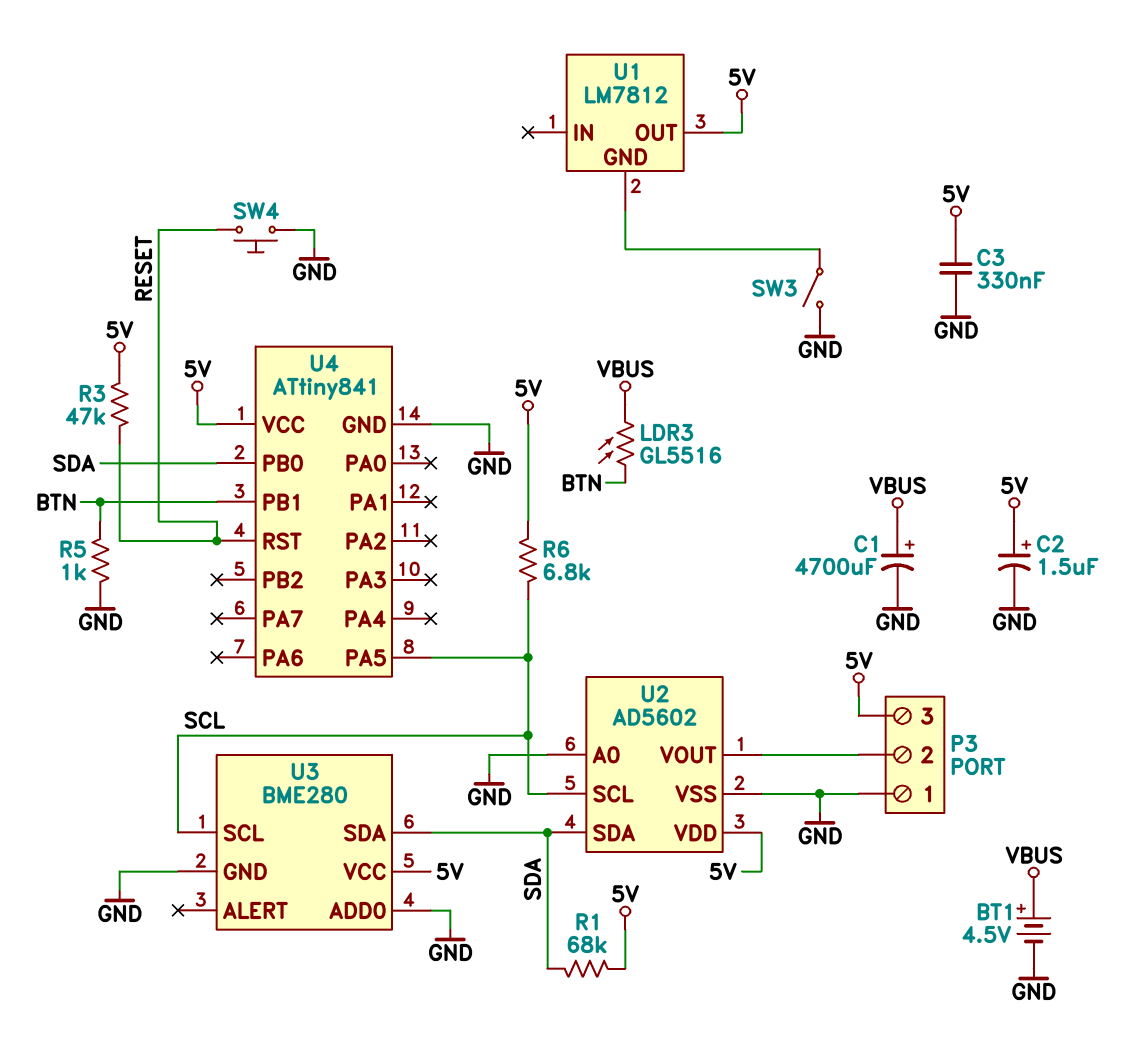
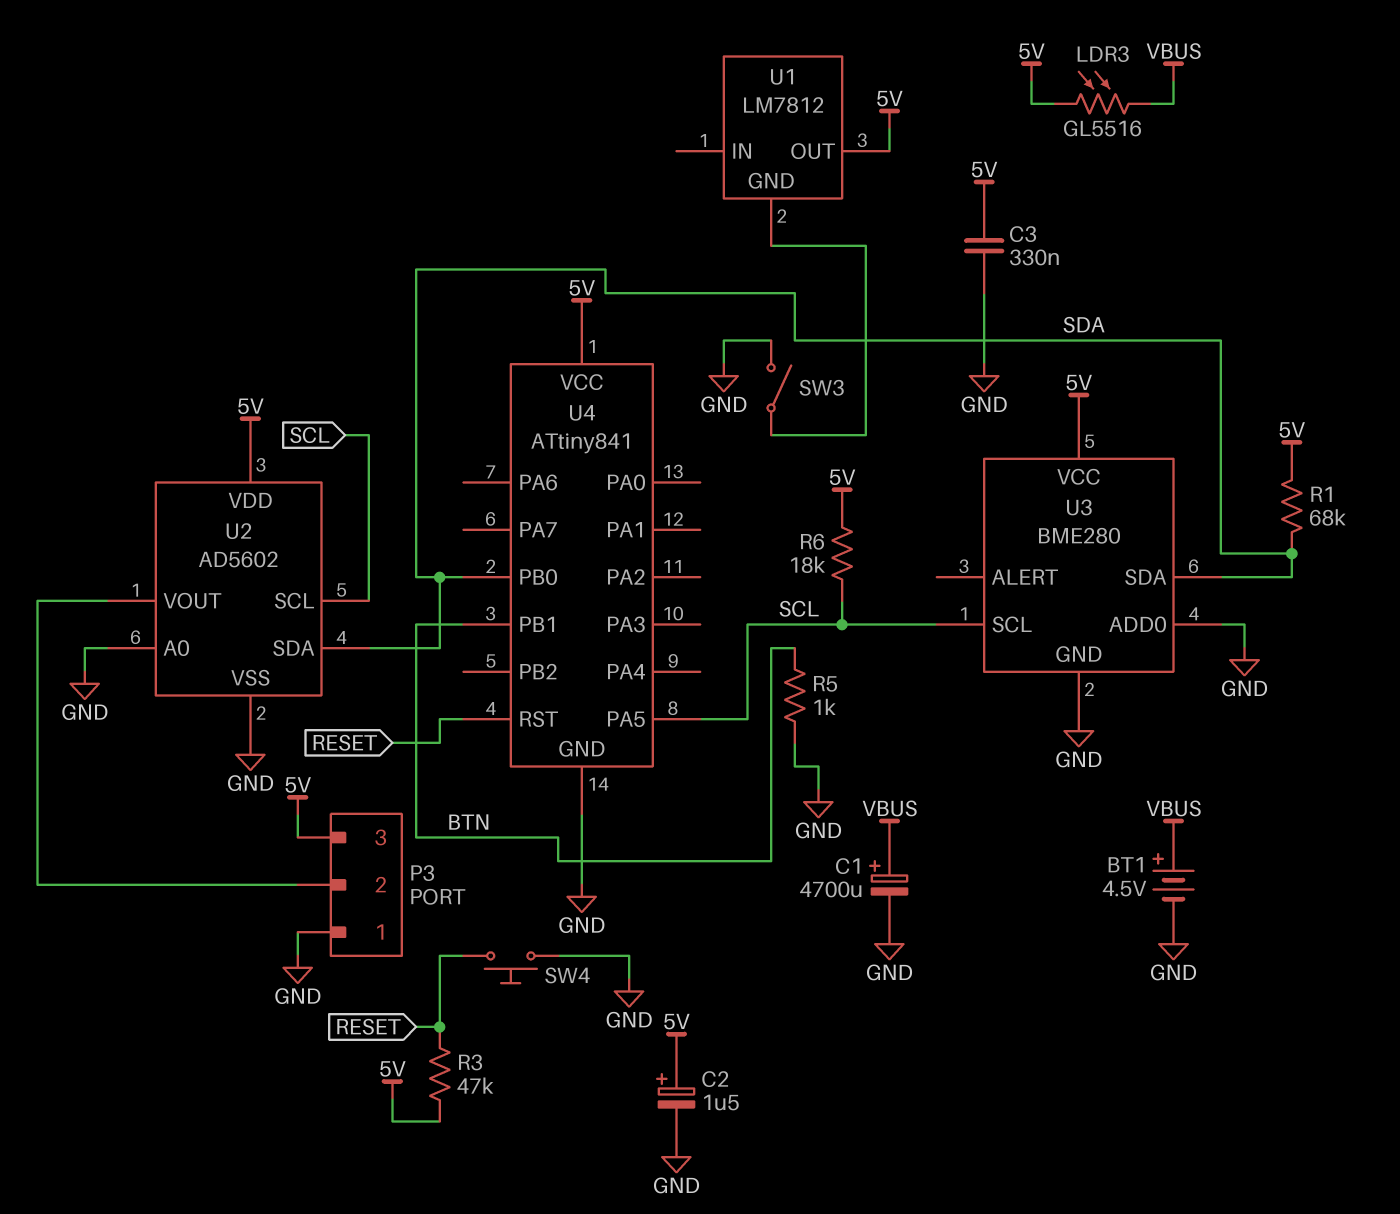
LDR3: GL5516 (BTN, VBUS) -> GL5516 (5V, VBUS)
R6: 6.8k (5V, SCL) -> 18k (5V, SCL)

